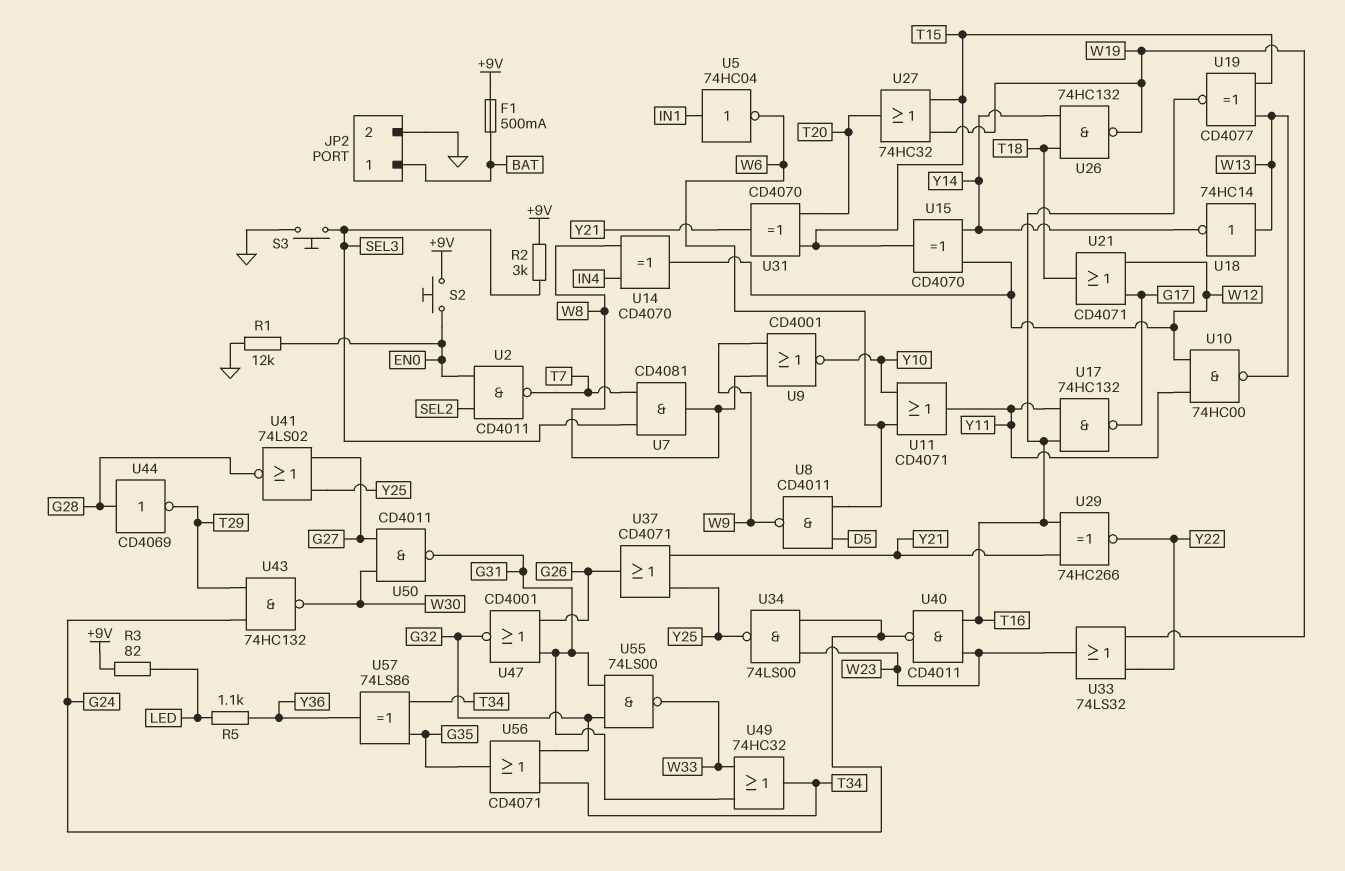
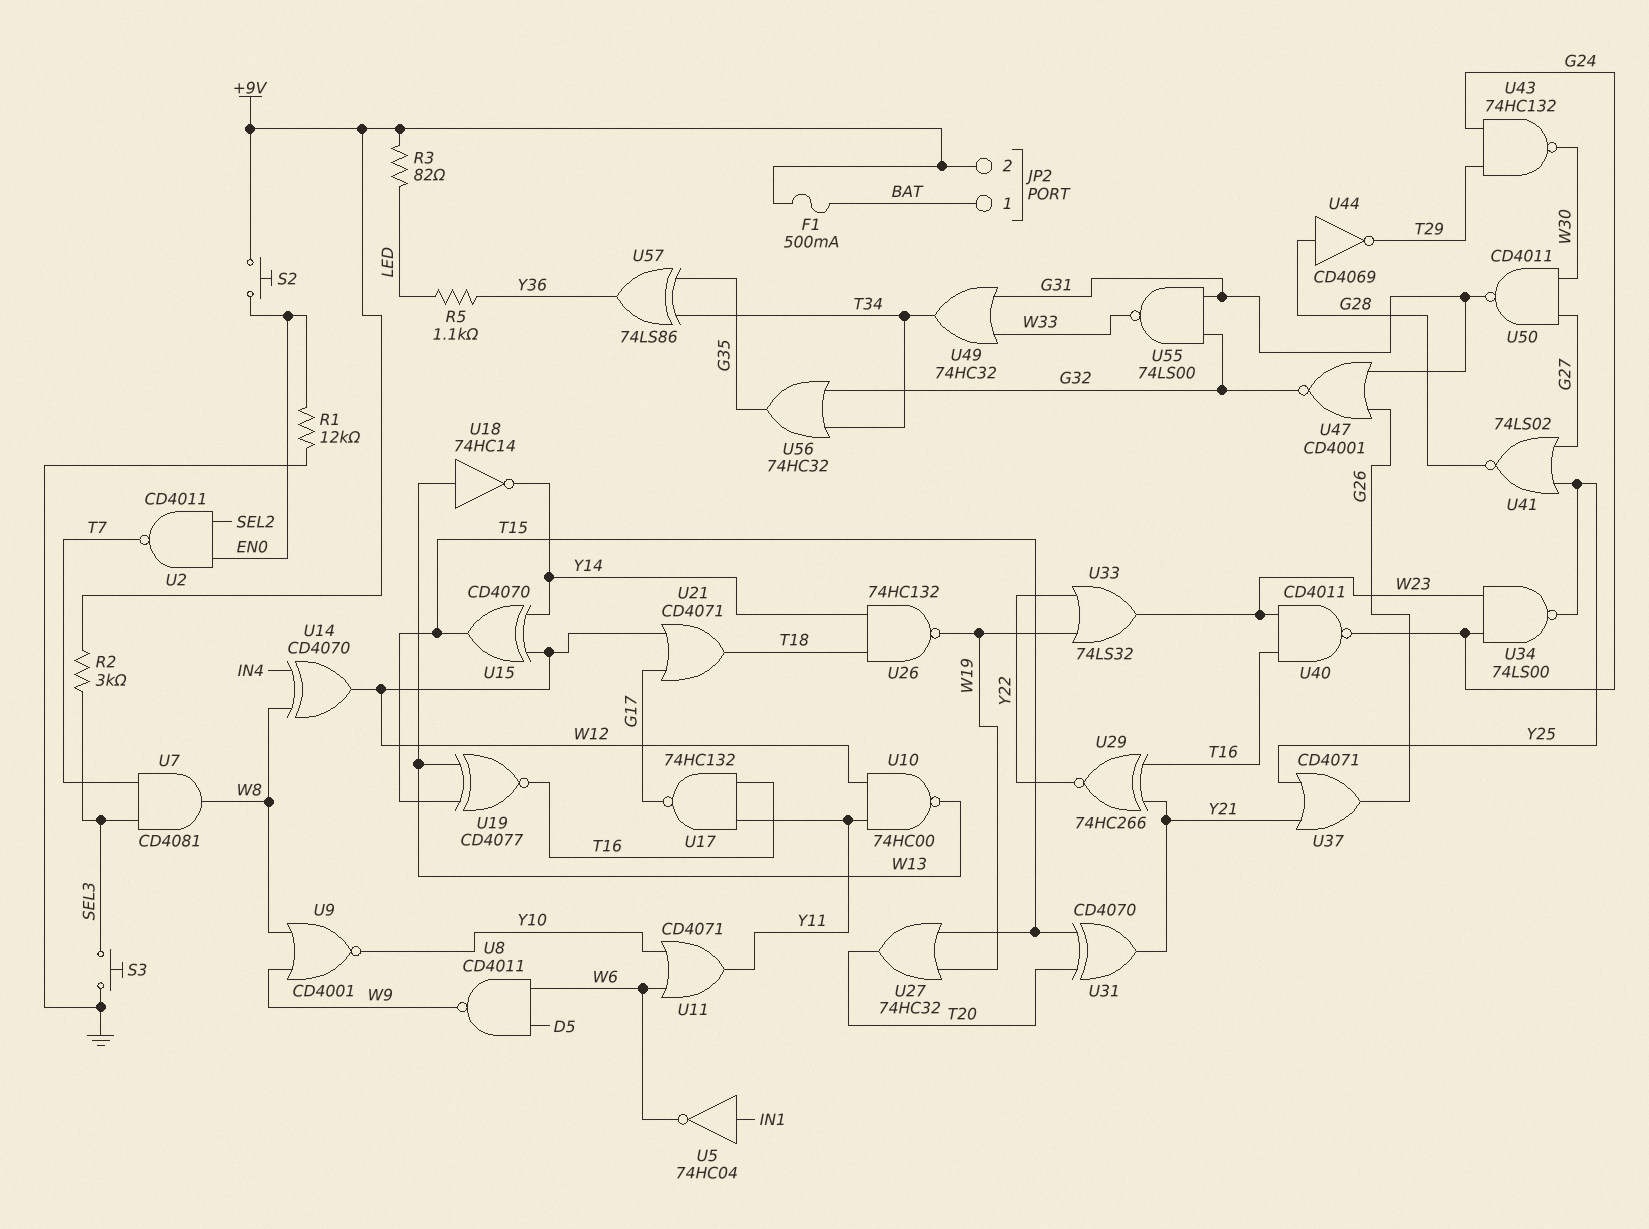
JP2 pin 2: GND -> +9V
U56: OR CD4071 (in G32, in T34, out G35) -> OR 74HC32 (in G32, in T34, out G35)

